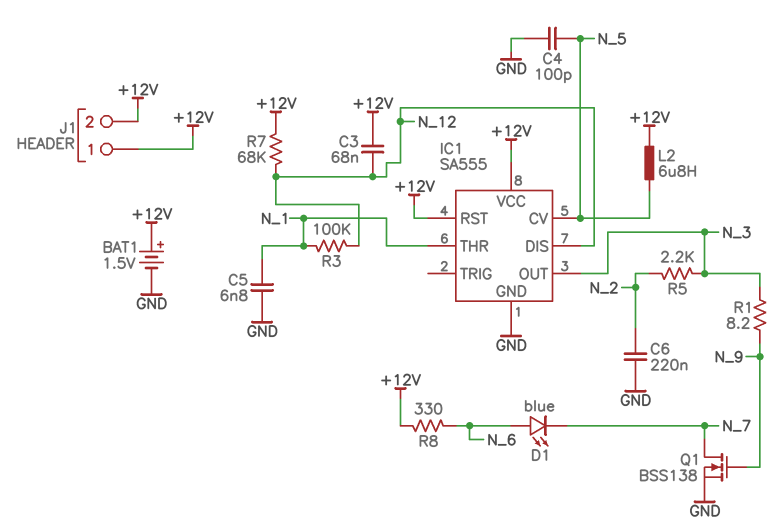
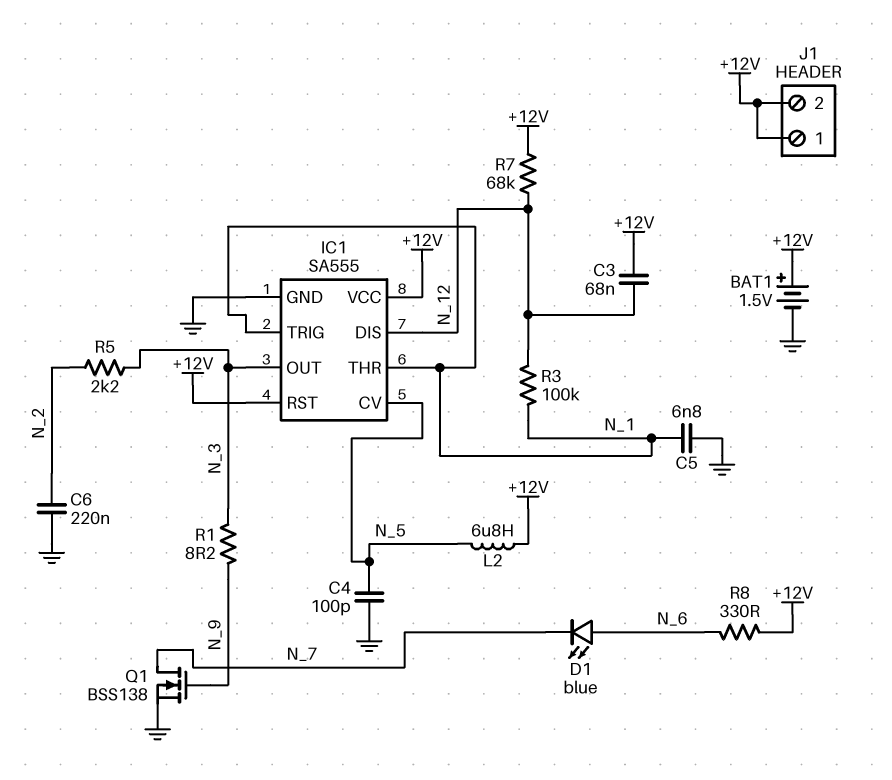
IC1 pin TRIG: none -> N_1

